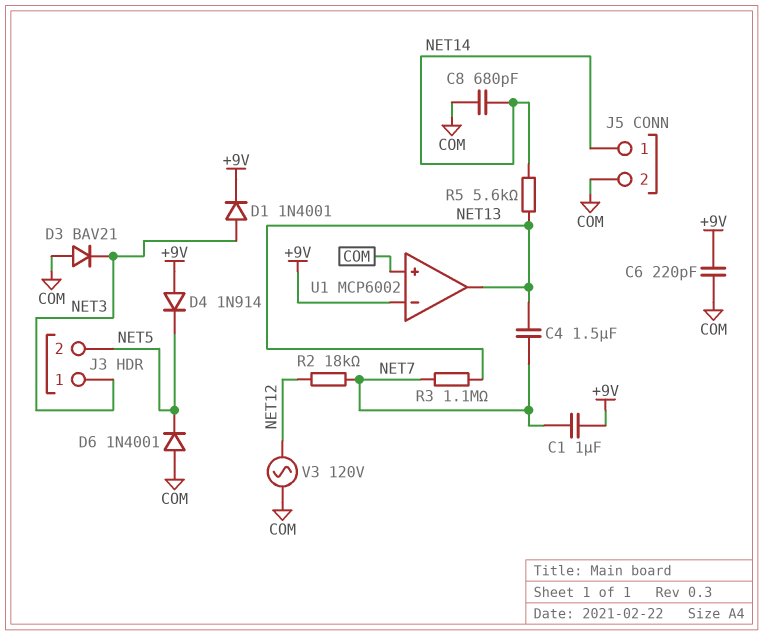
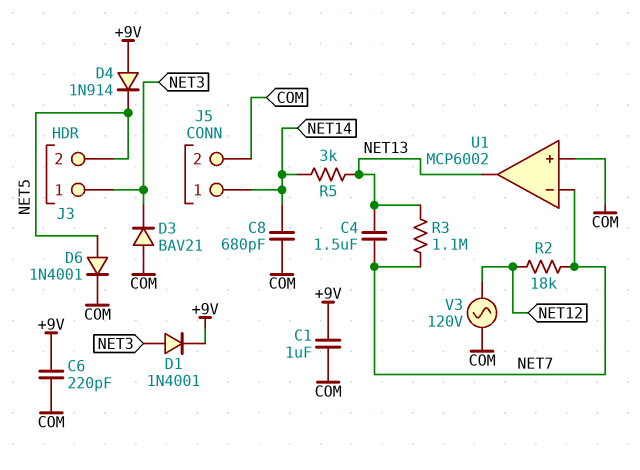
C1: 1uF (+9V, NET7) -> 1uF (+9V, COM)
D6: diode 1N4001 (A COM, K NET5) -> diode 1N4001 (A NET5, K COM)
R5: 5.6k (NET13, NET14) -> 3k (NET13, NET14)
U1 pin in-: +9V -> NET7

